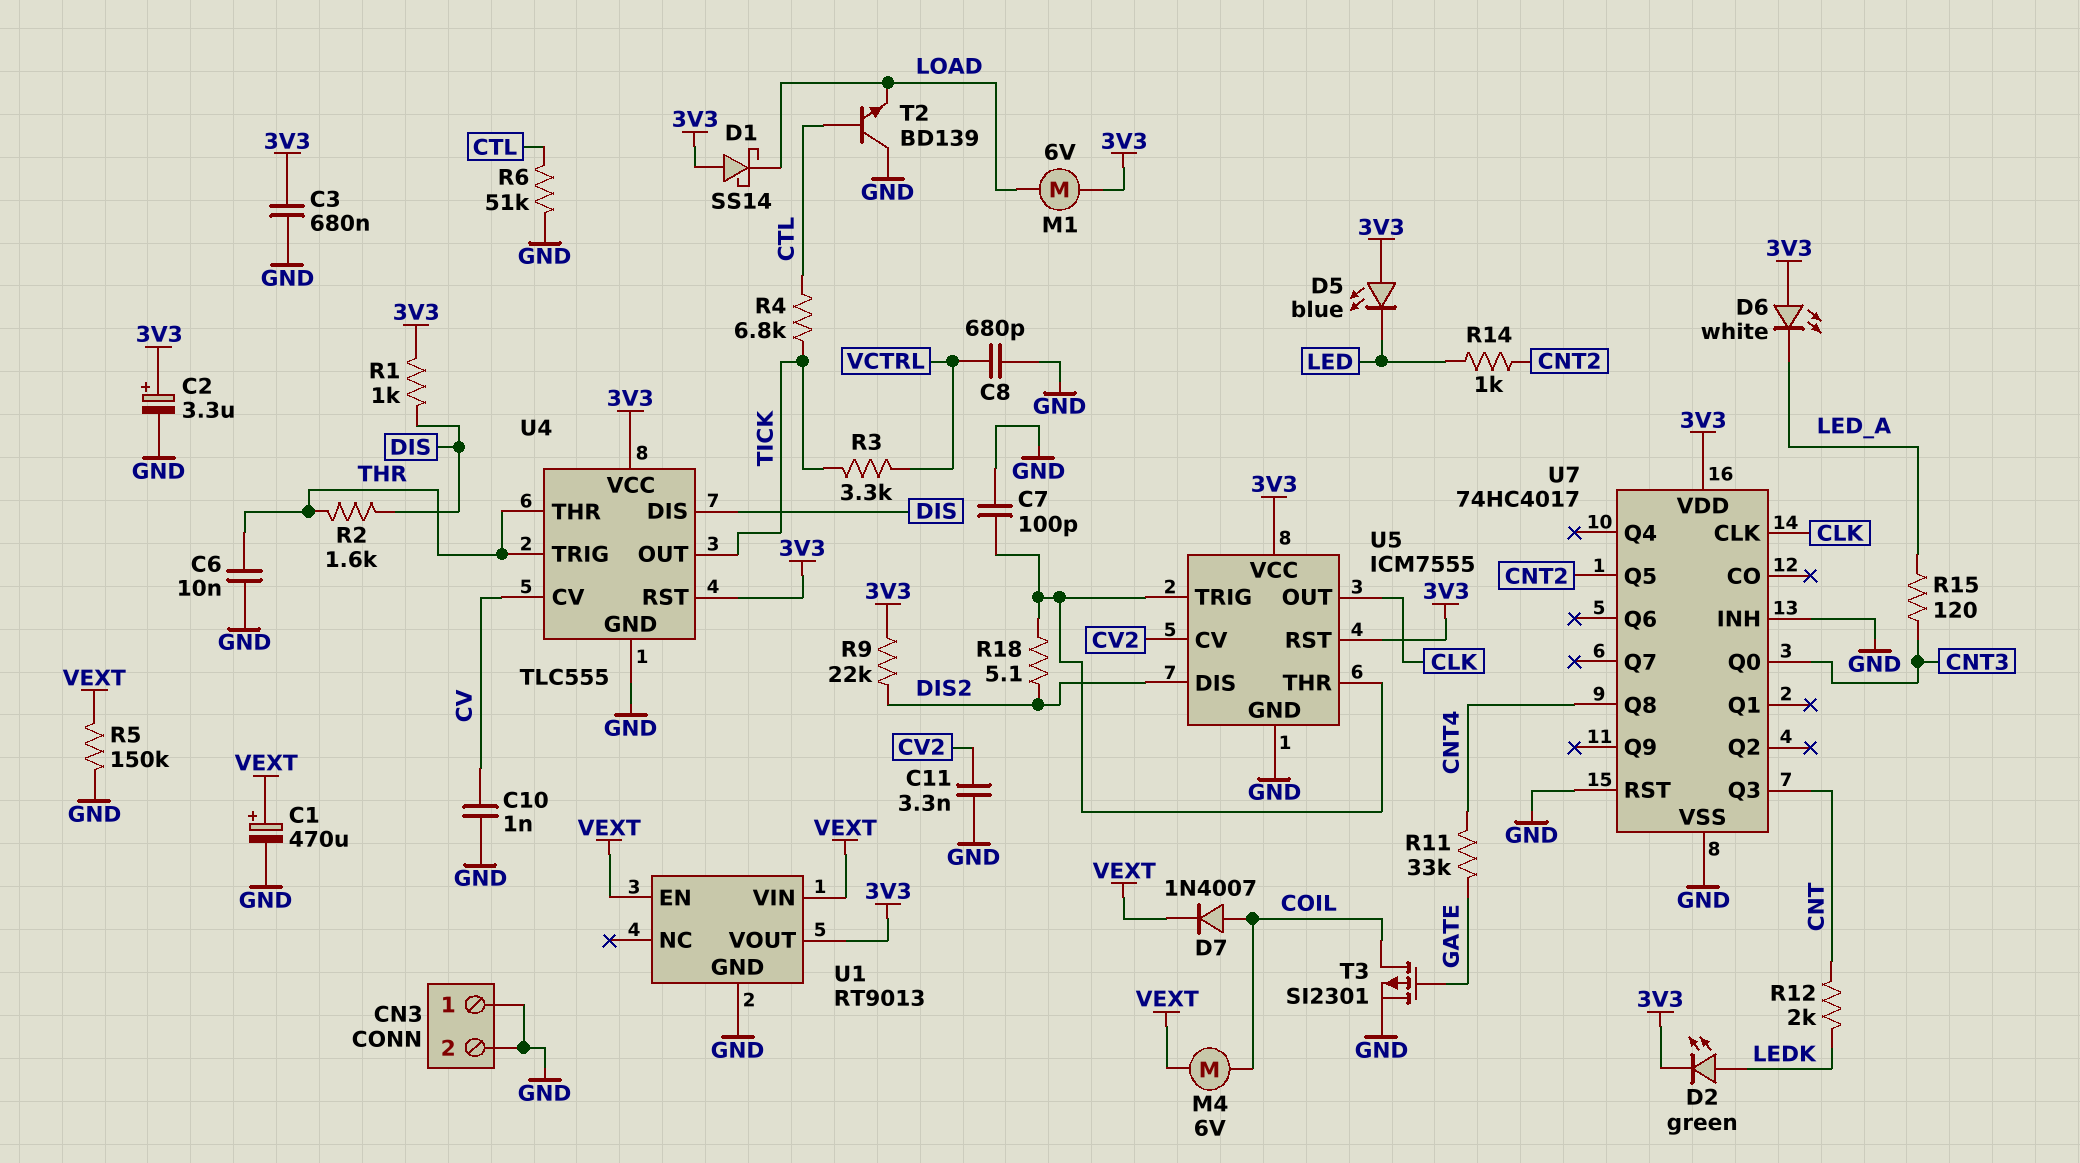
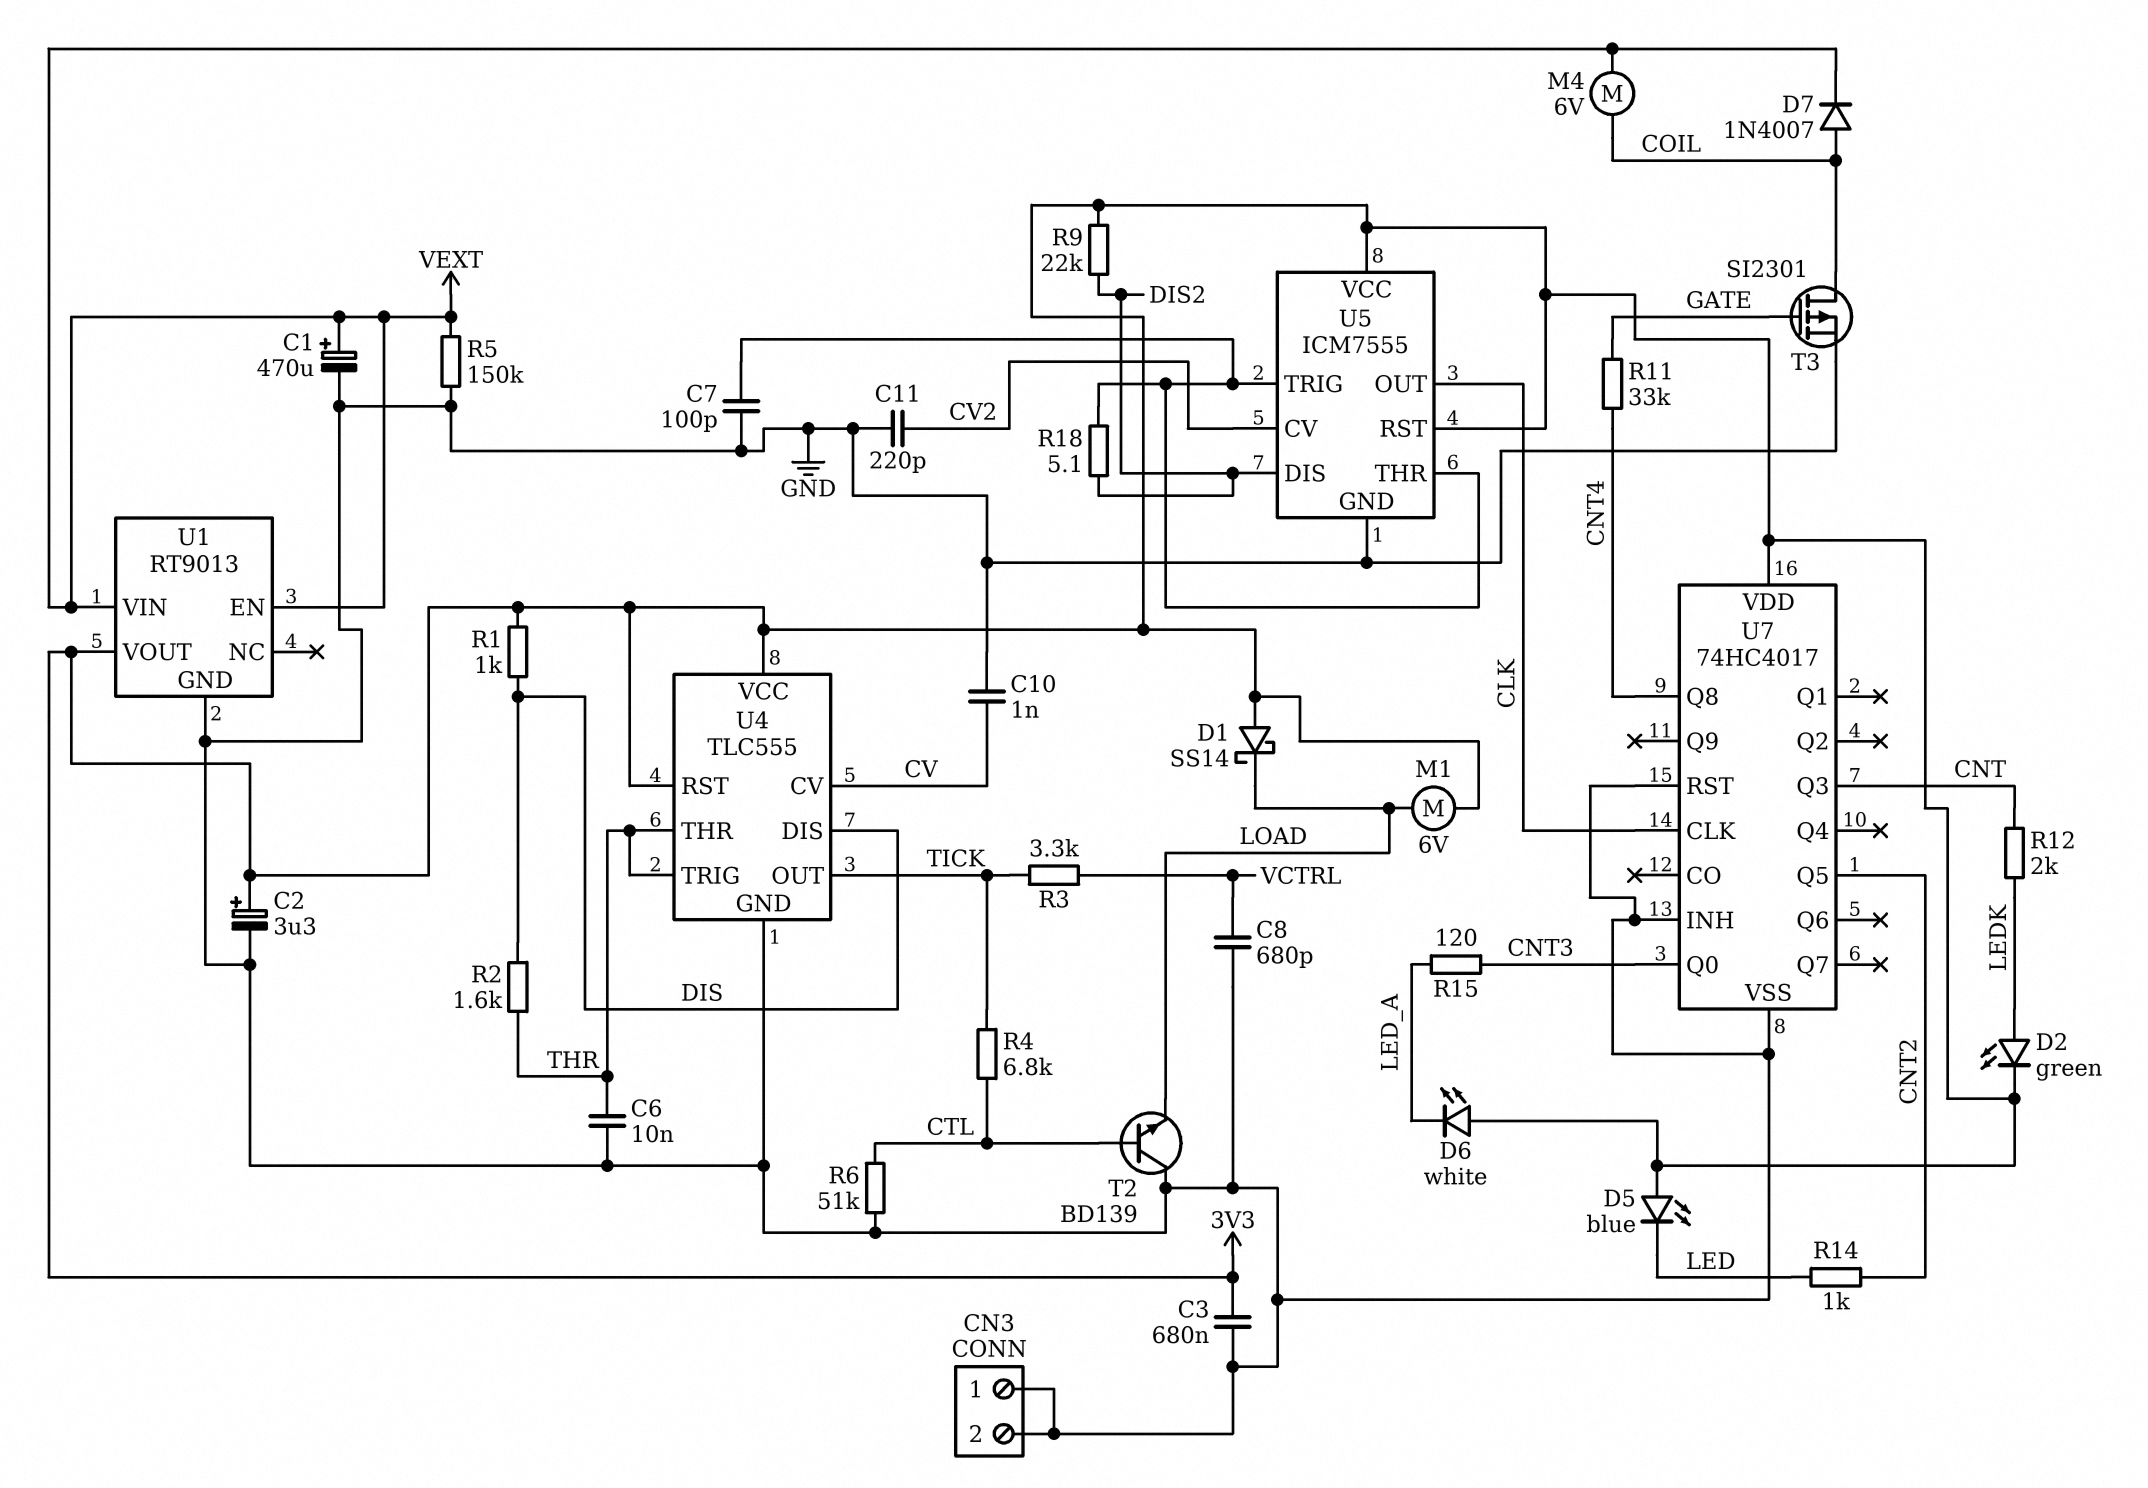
C11: 3.3nF (CV2, GND) -> 220pF (CV2, GND)

